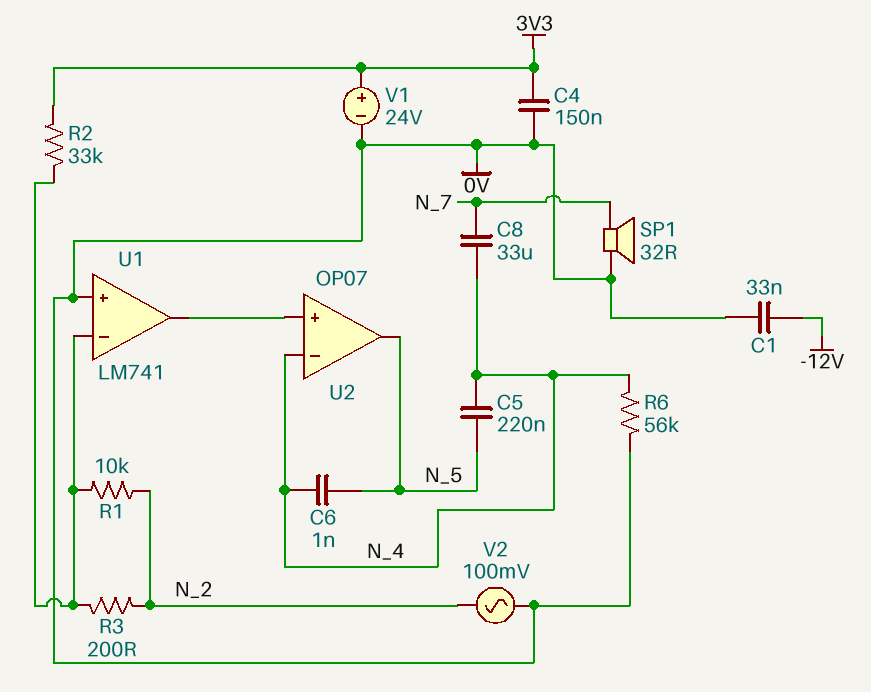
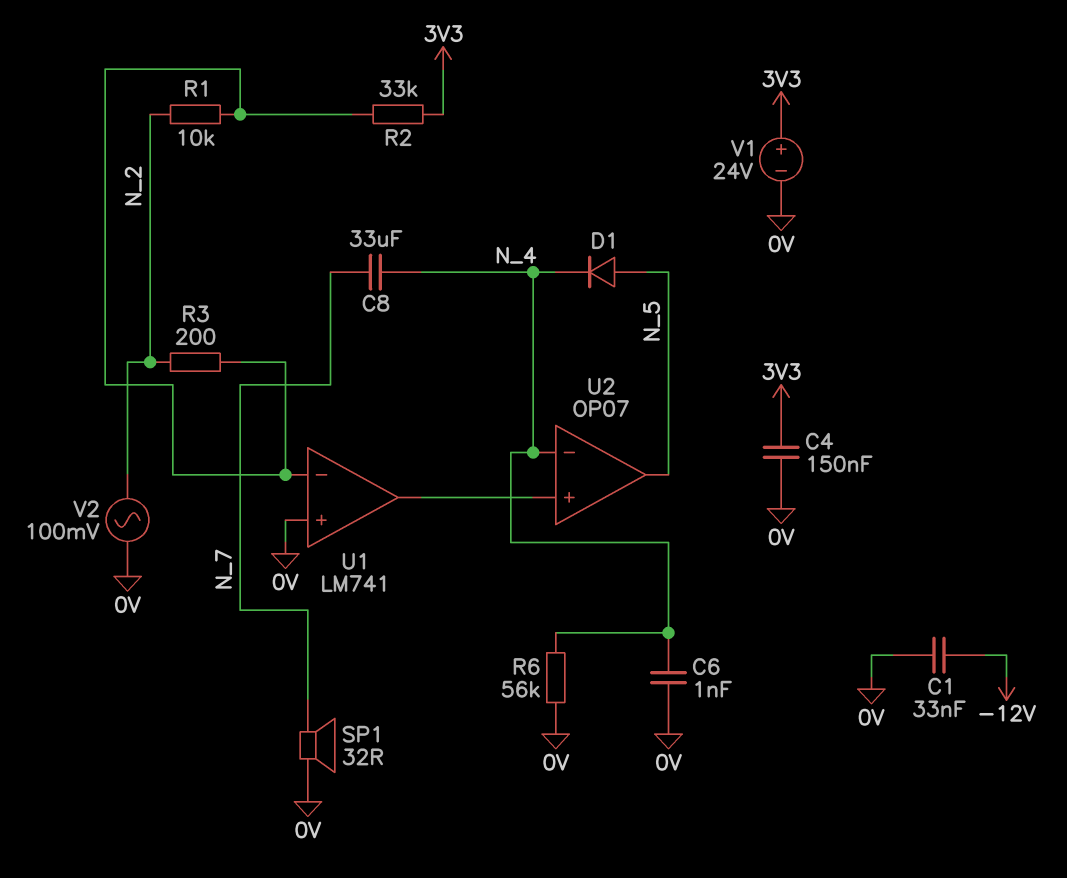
C5: 220nF (N_4, N_5) -> none
C6: 1nF (N_4, N_5) -> 1nF (0V, N_4)
D1: none -> diode (A N_5, K N_4)

